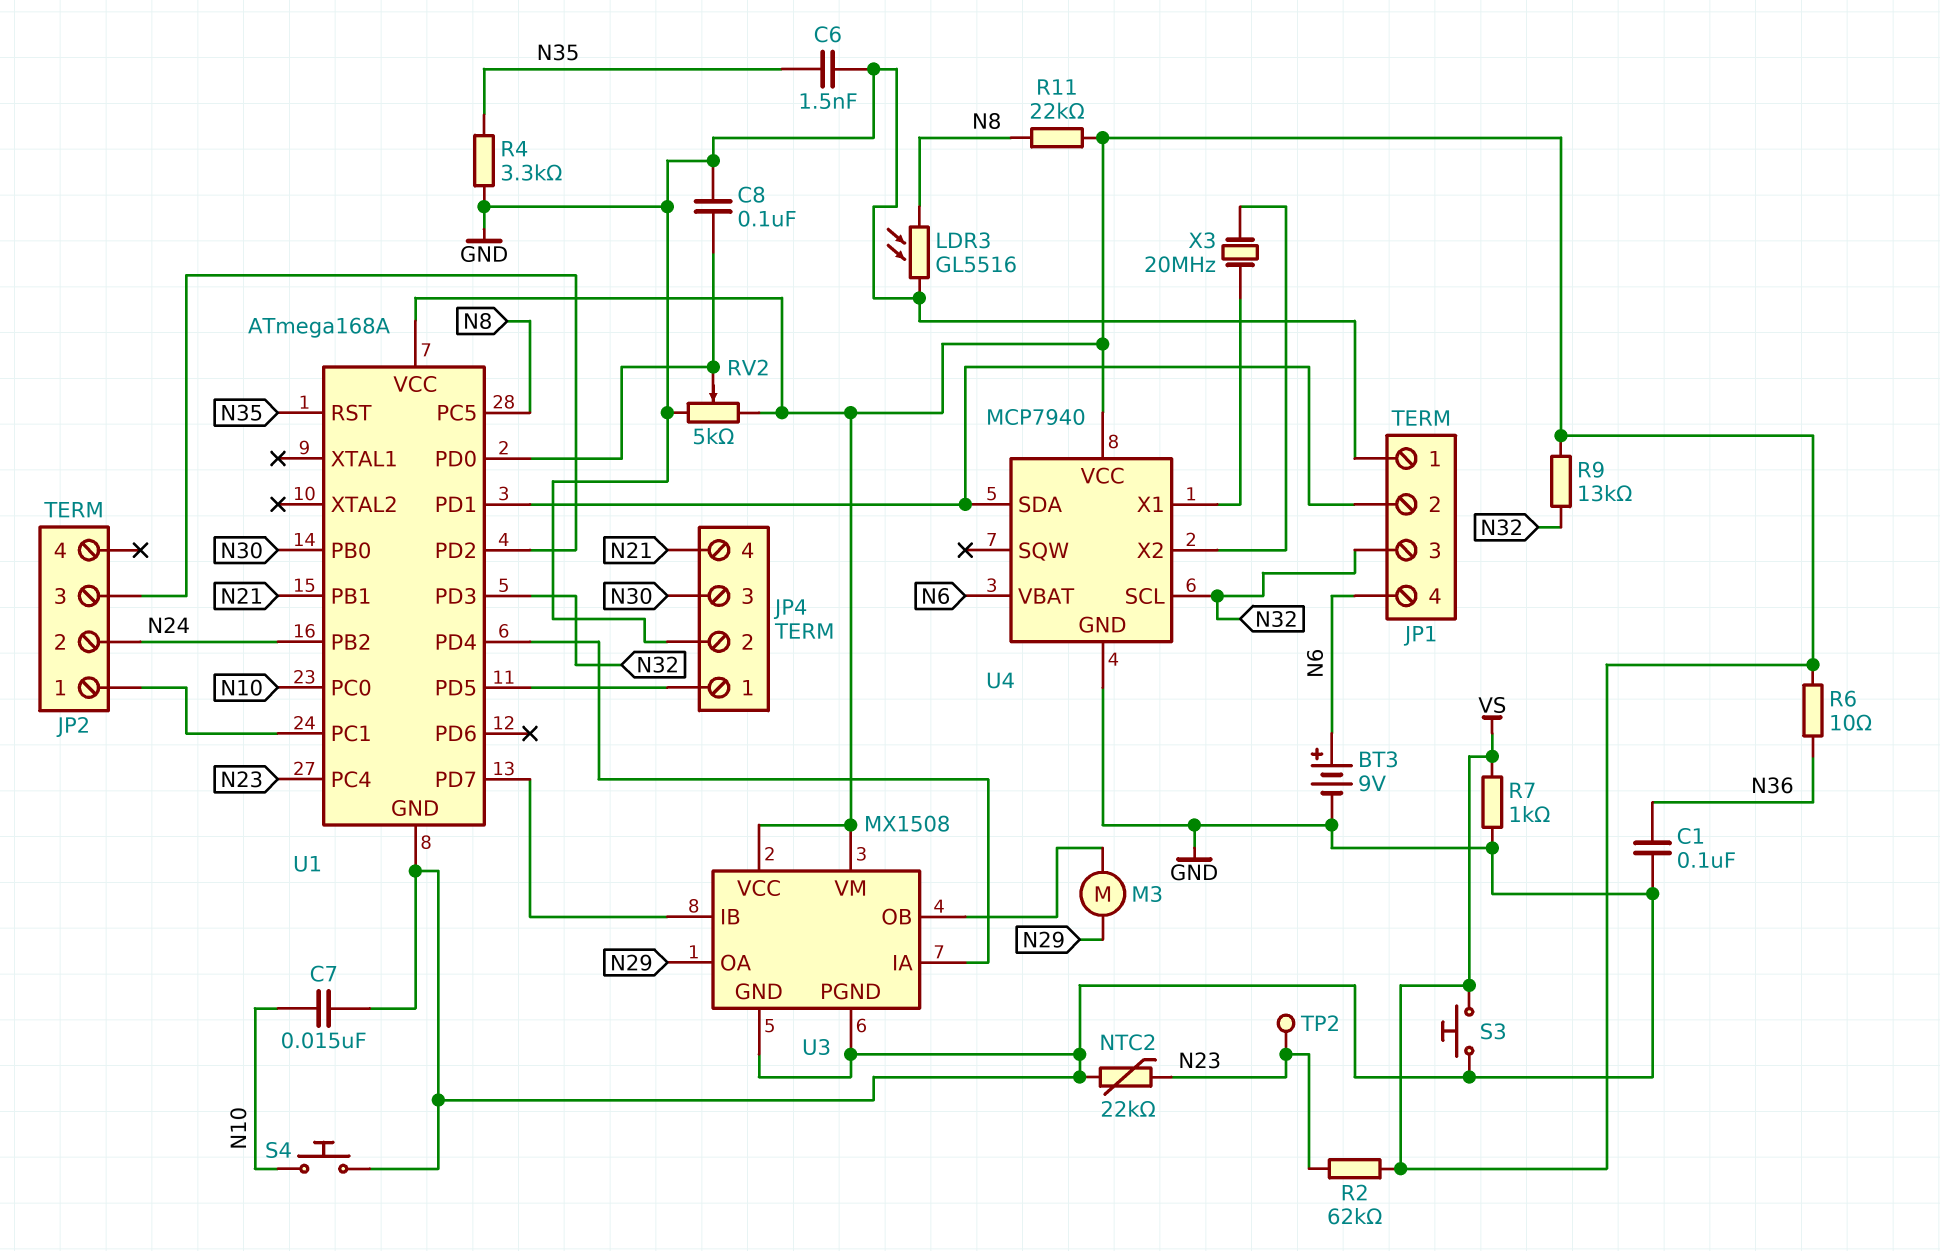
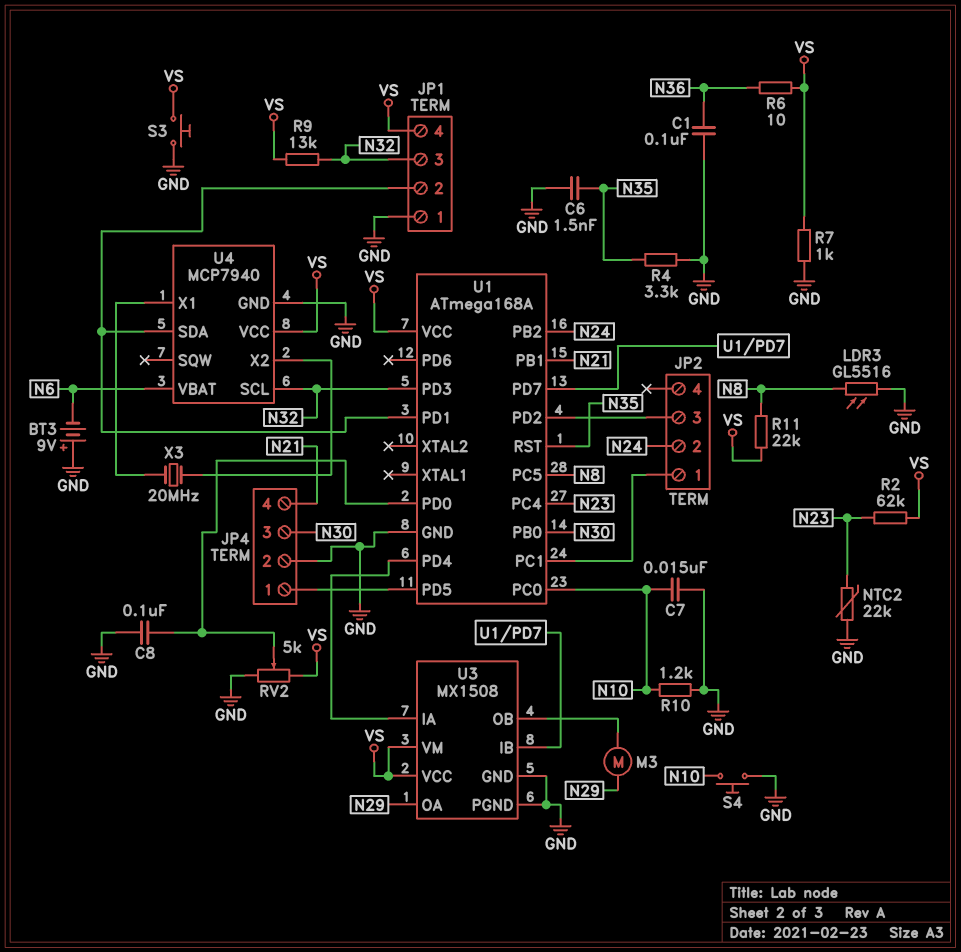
BT3: 9V (plus N6, minus GND) -> 9V (plus GND, minus N6)
JP1 pin 4: N6 -> VS
R10: none -> 1.2k (GND, N10)
TP2: test point (N23) -> none

